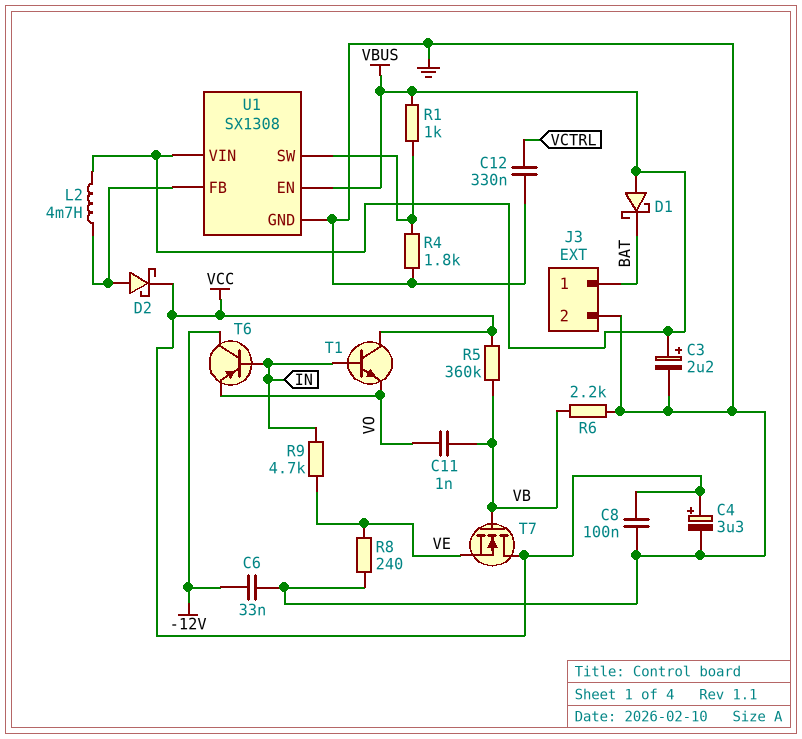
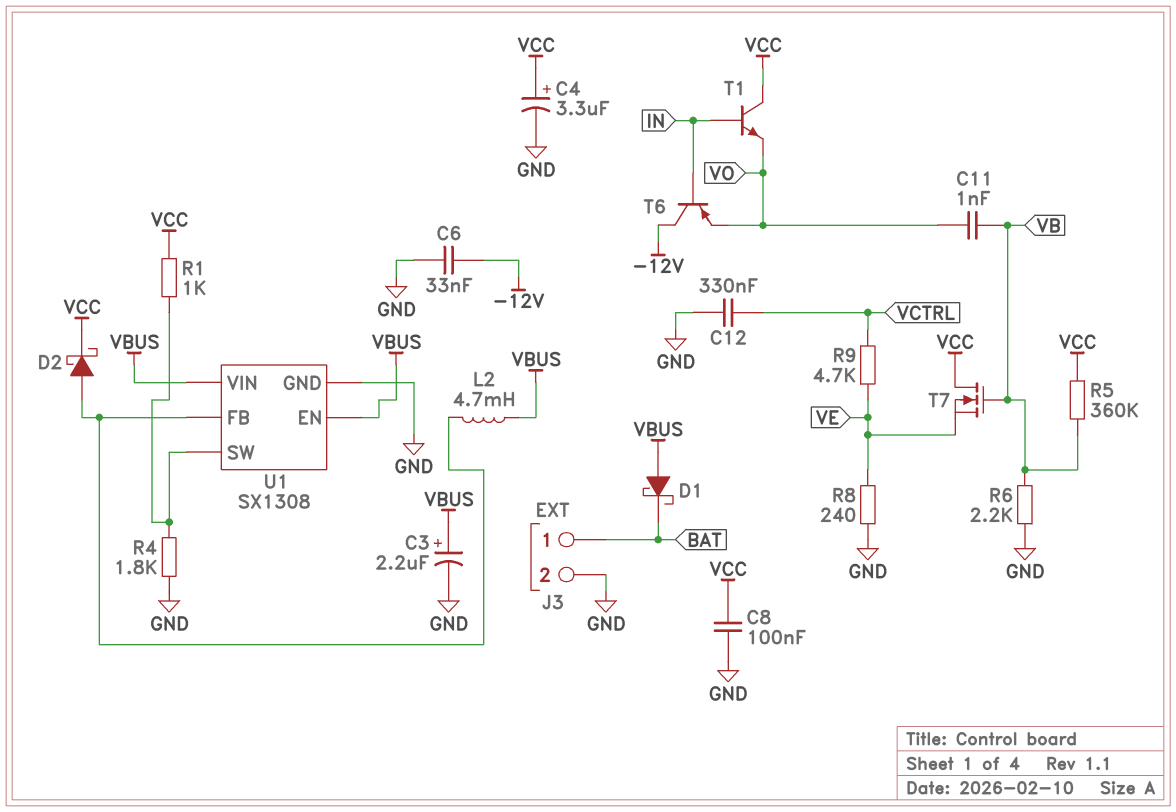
R1: 1k (U1/SW, VBUS) -> 1k (U1/SW, VCC)
R9: 4.7k (IN, VE) -> 4.7k (VCTRL, VE)

